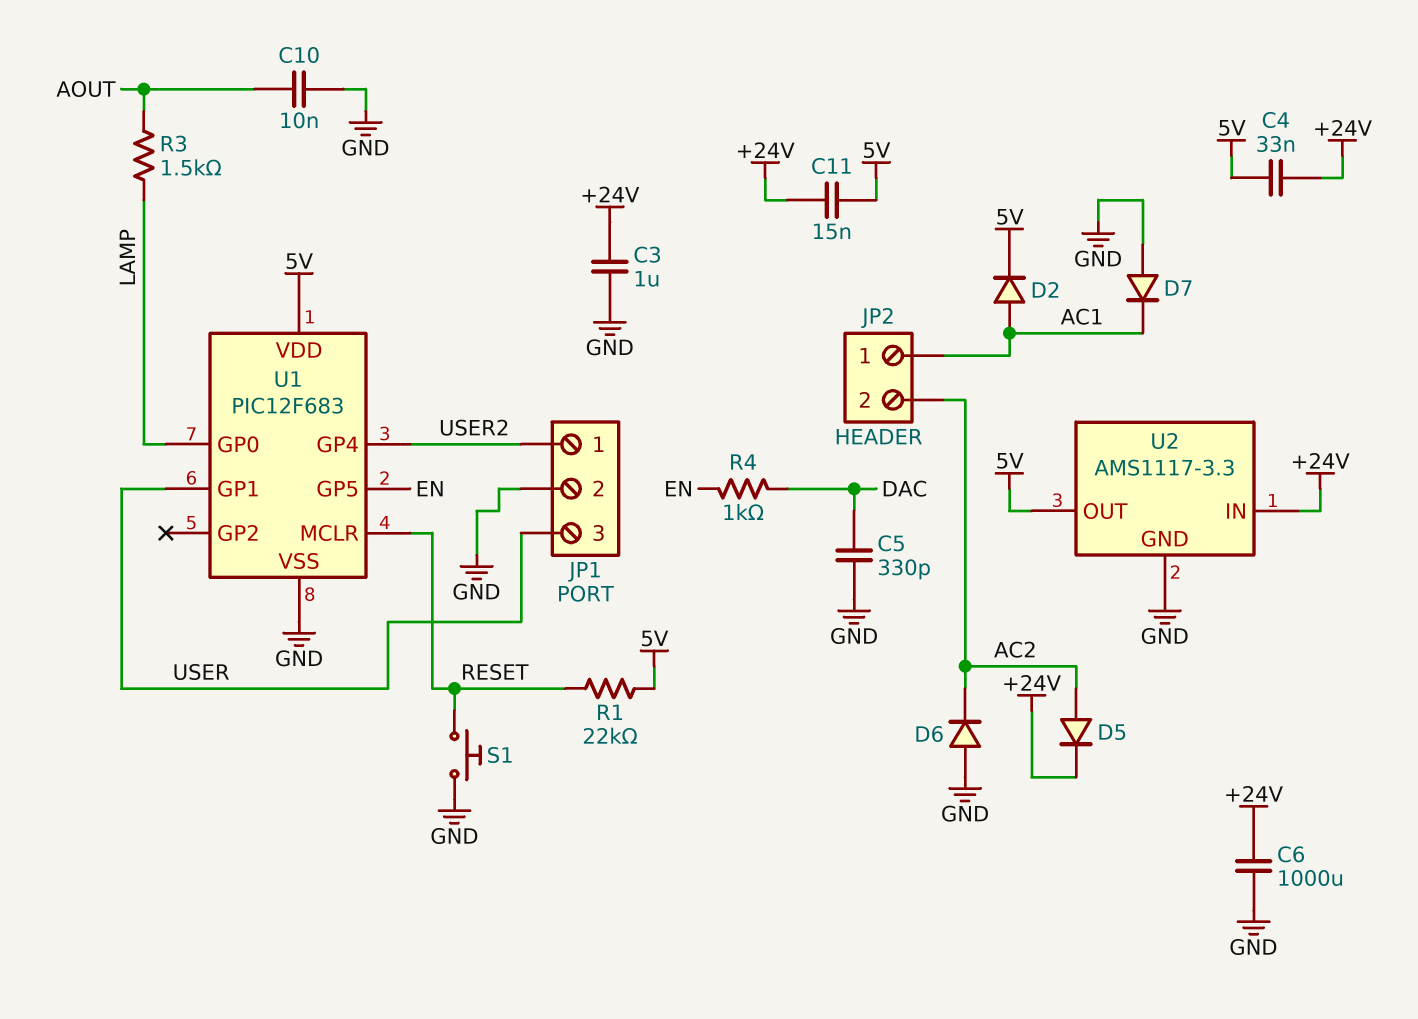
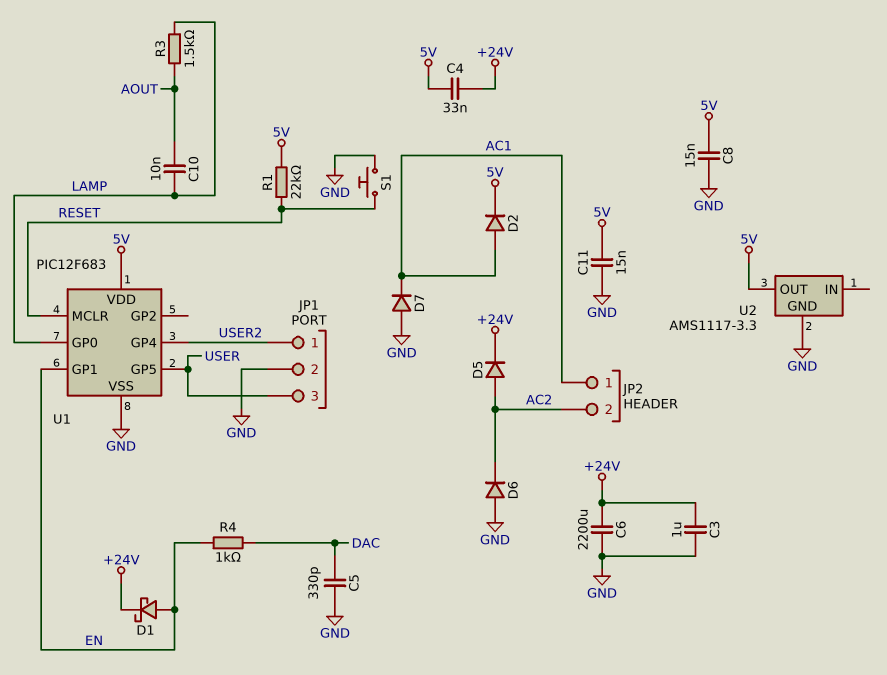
C6: 1000uF (+24V, GND) -> 2200uF (+24V, GND)
C8: none -> 15nF (5V, GND)
C10: 10nF (AOUT, GND) -> 10nF (AOUT, LAMP)
C11: 15nF (+24V, 5V) -> 15nF (5V, GND)
D1: none -> schottky (A EN, K +24V)
U1 pin GP1: USER -> EN
U1 pin GP5: EN -> USER
U2 pin IN: +24V -> none

